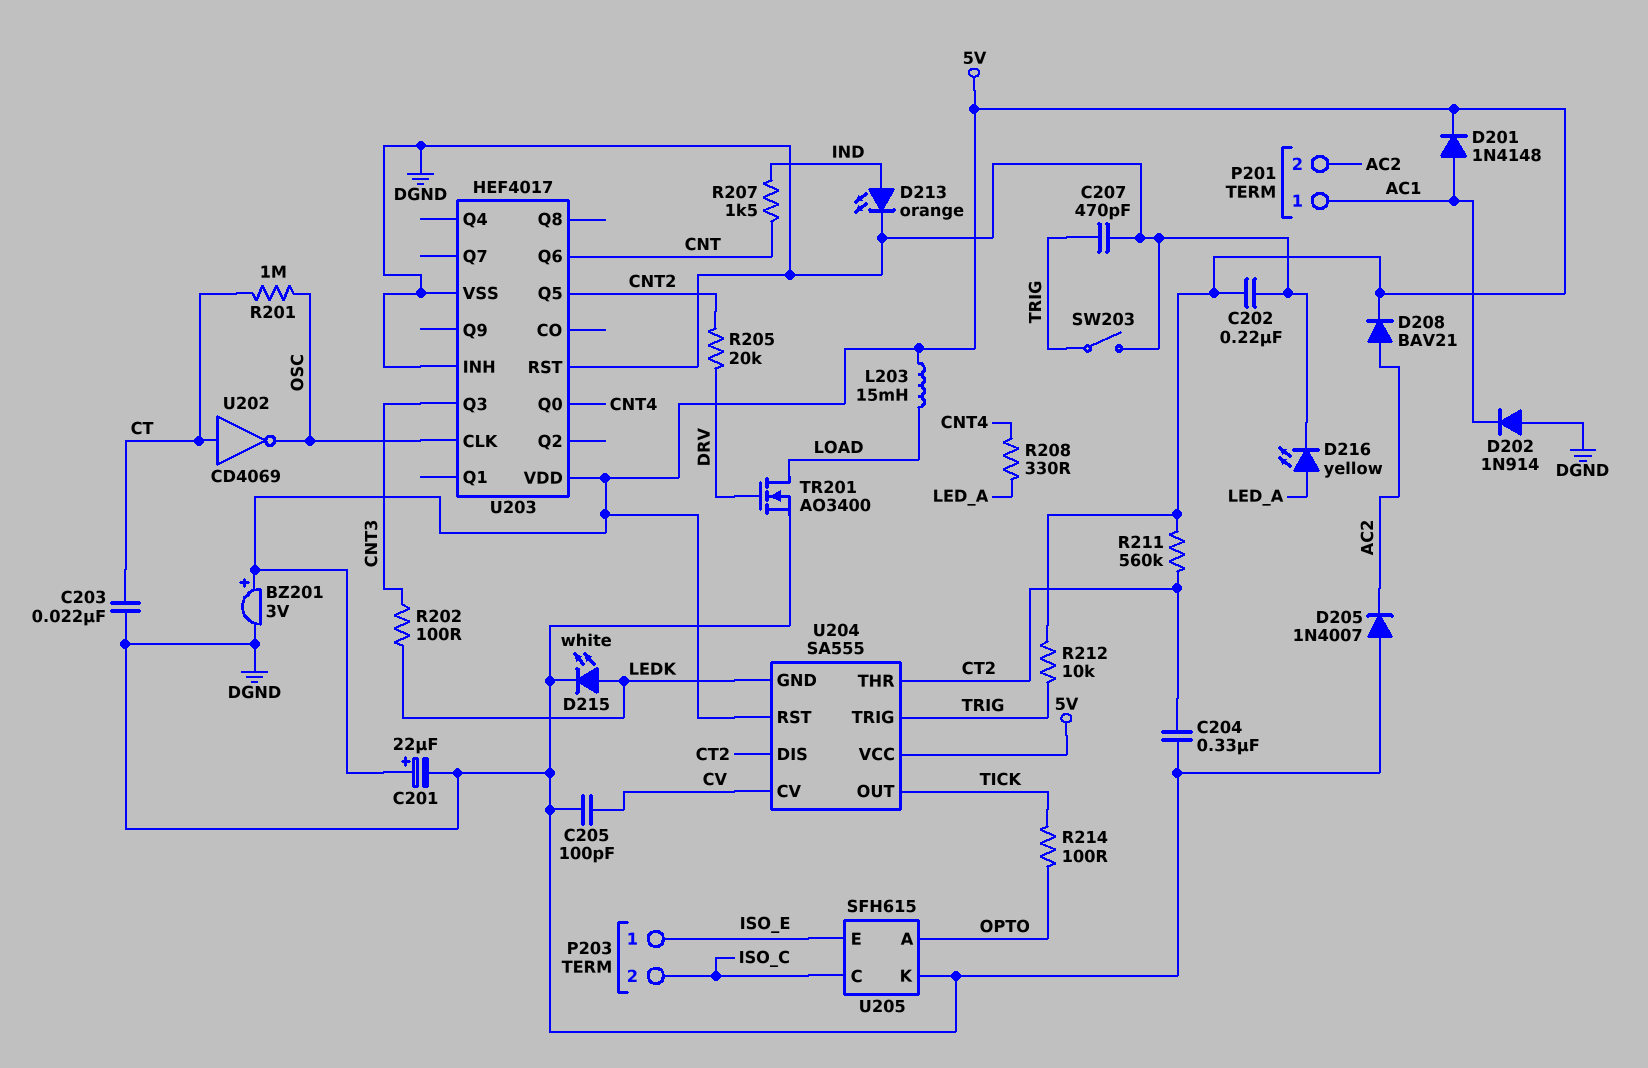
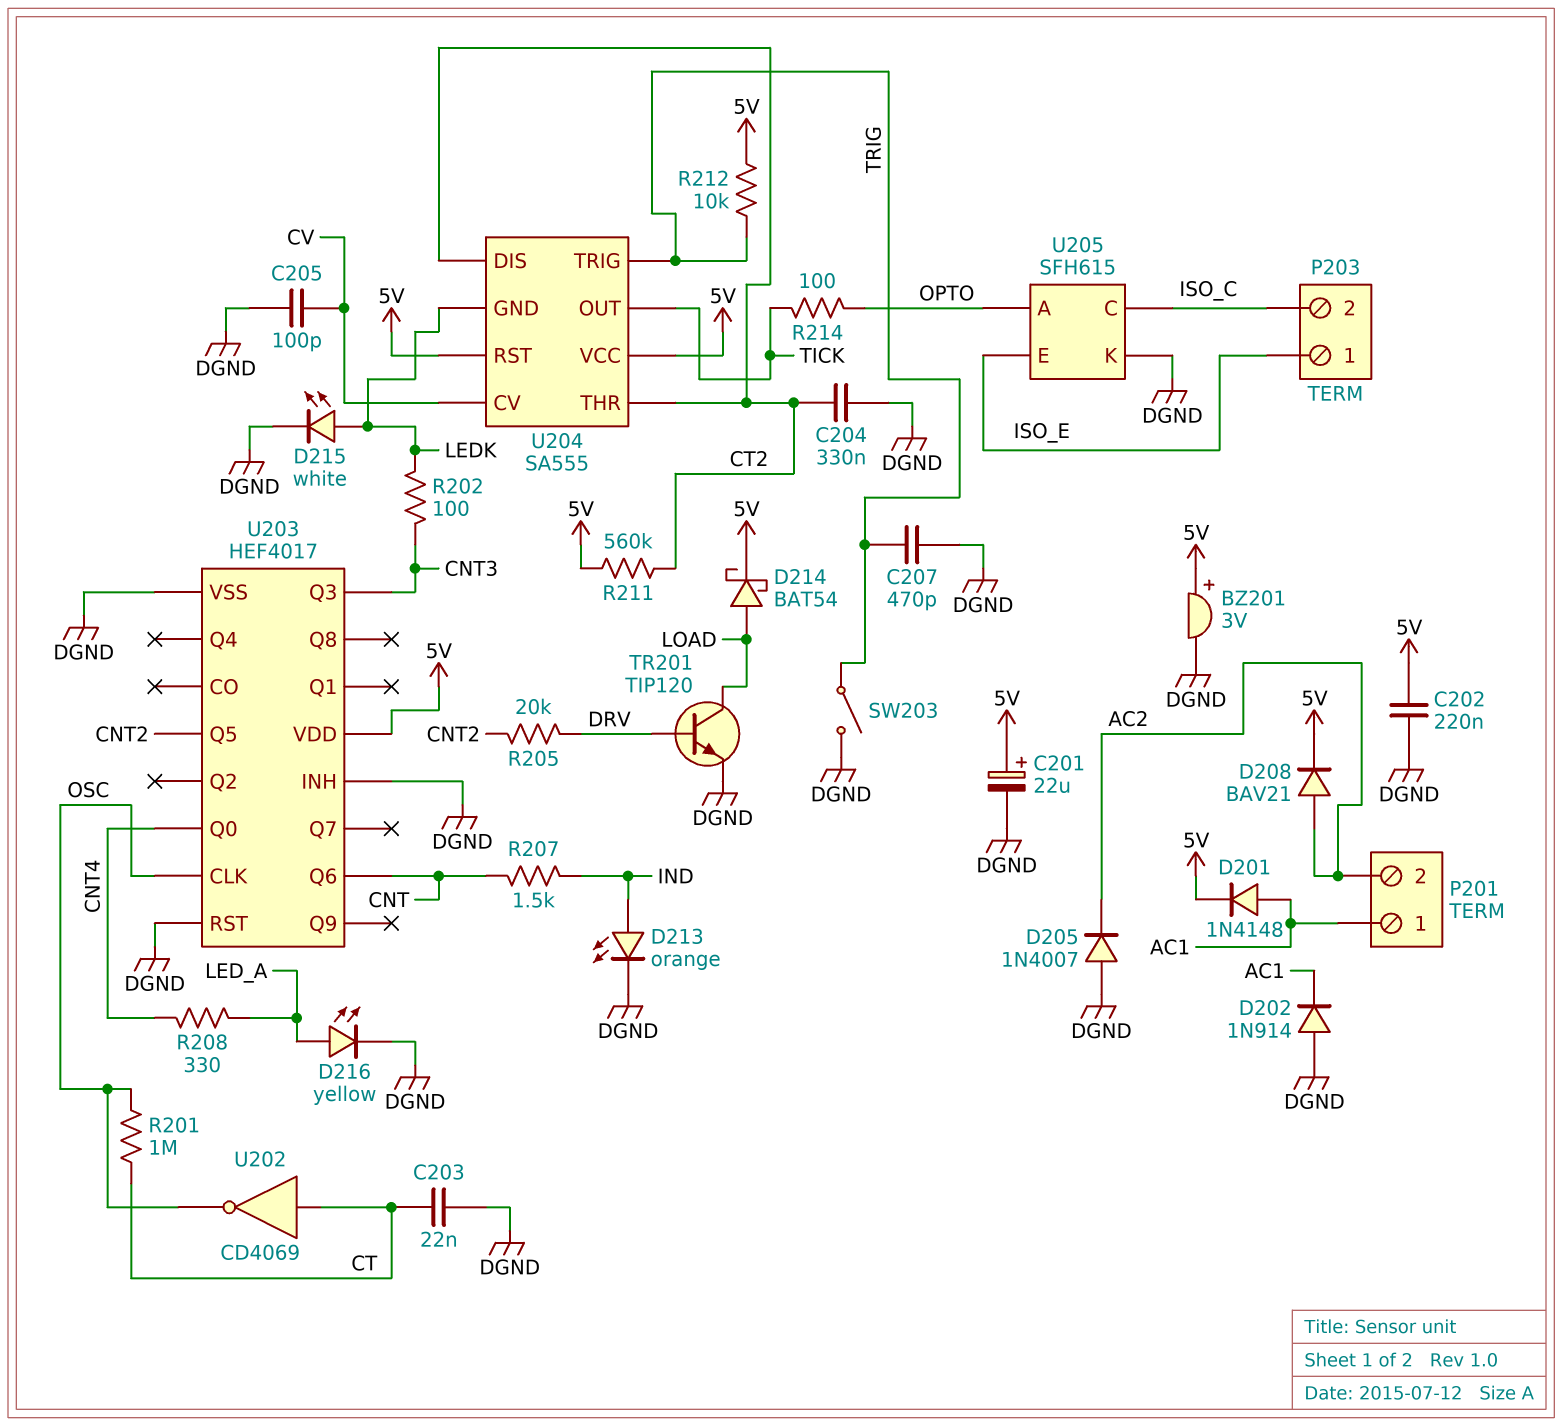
D214: none -> schottky BAT54 (A LOAD, K 5V)
L203: 15mH (5V, LOAD) -> none
TR201: NMOS AO3400 (G DRV, D LOAD, S DGND) -> NPN TIP120 (B DRV, C LOAD, E DGND)

